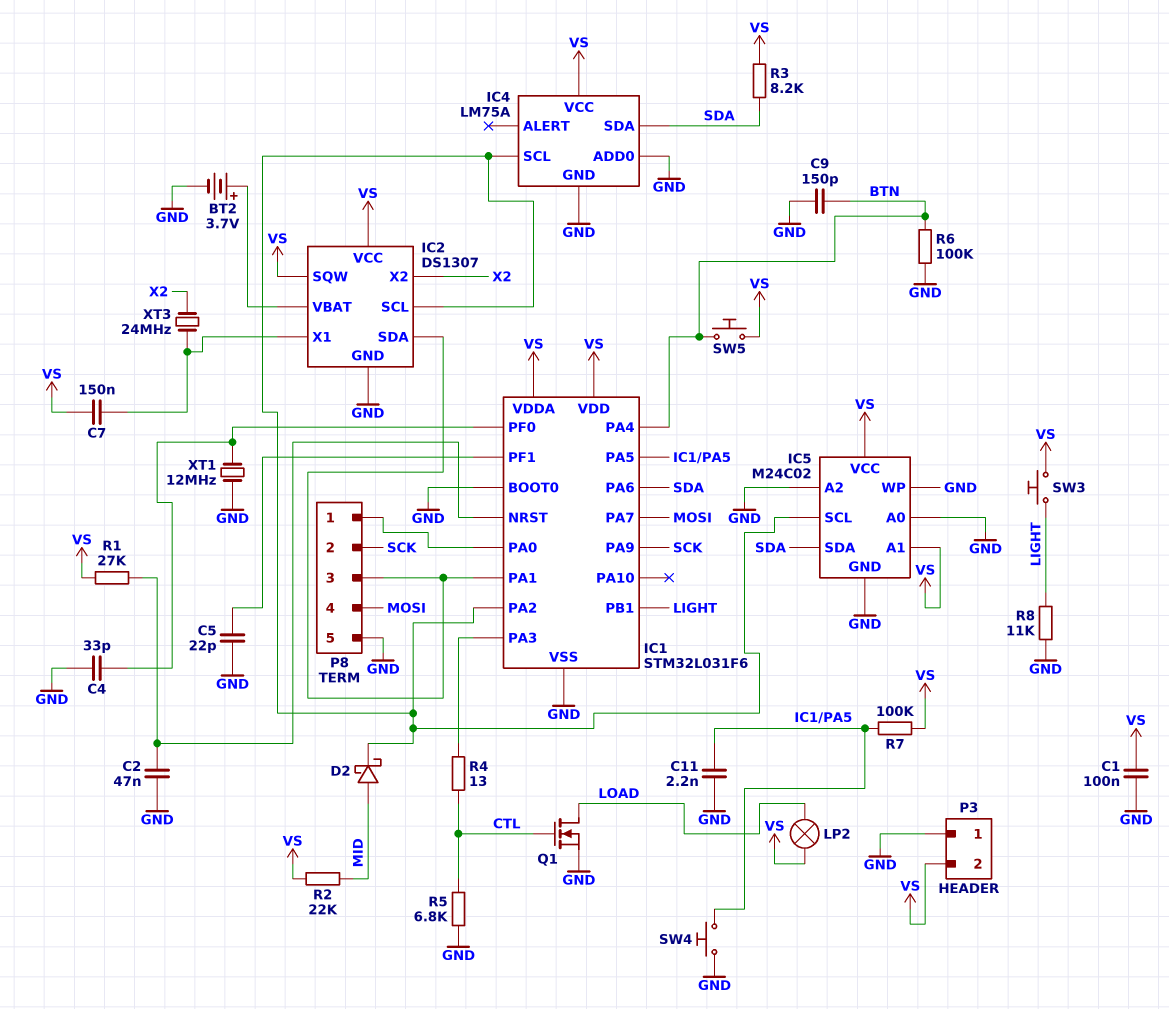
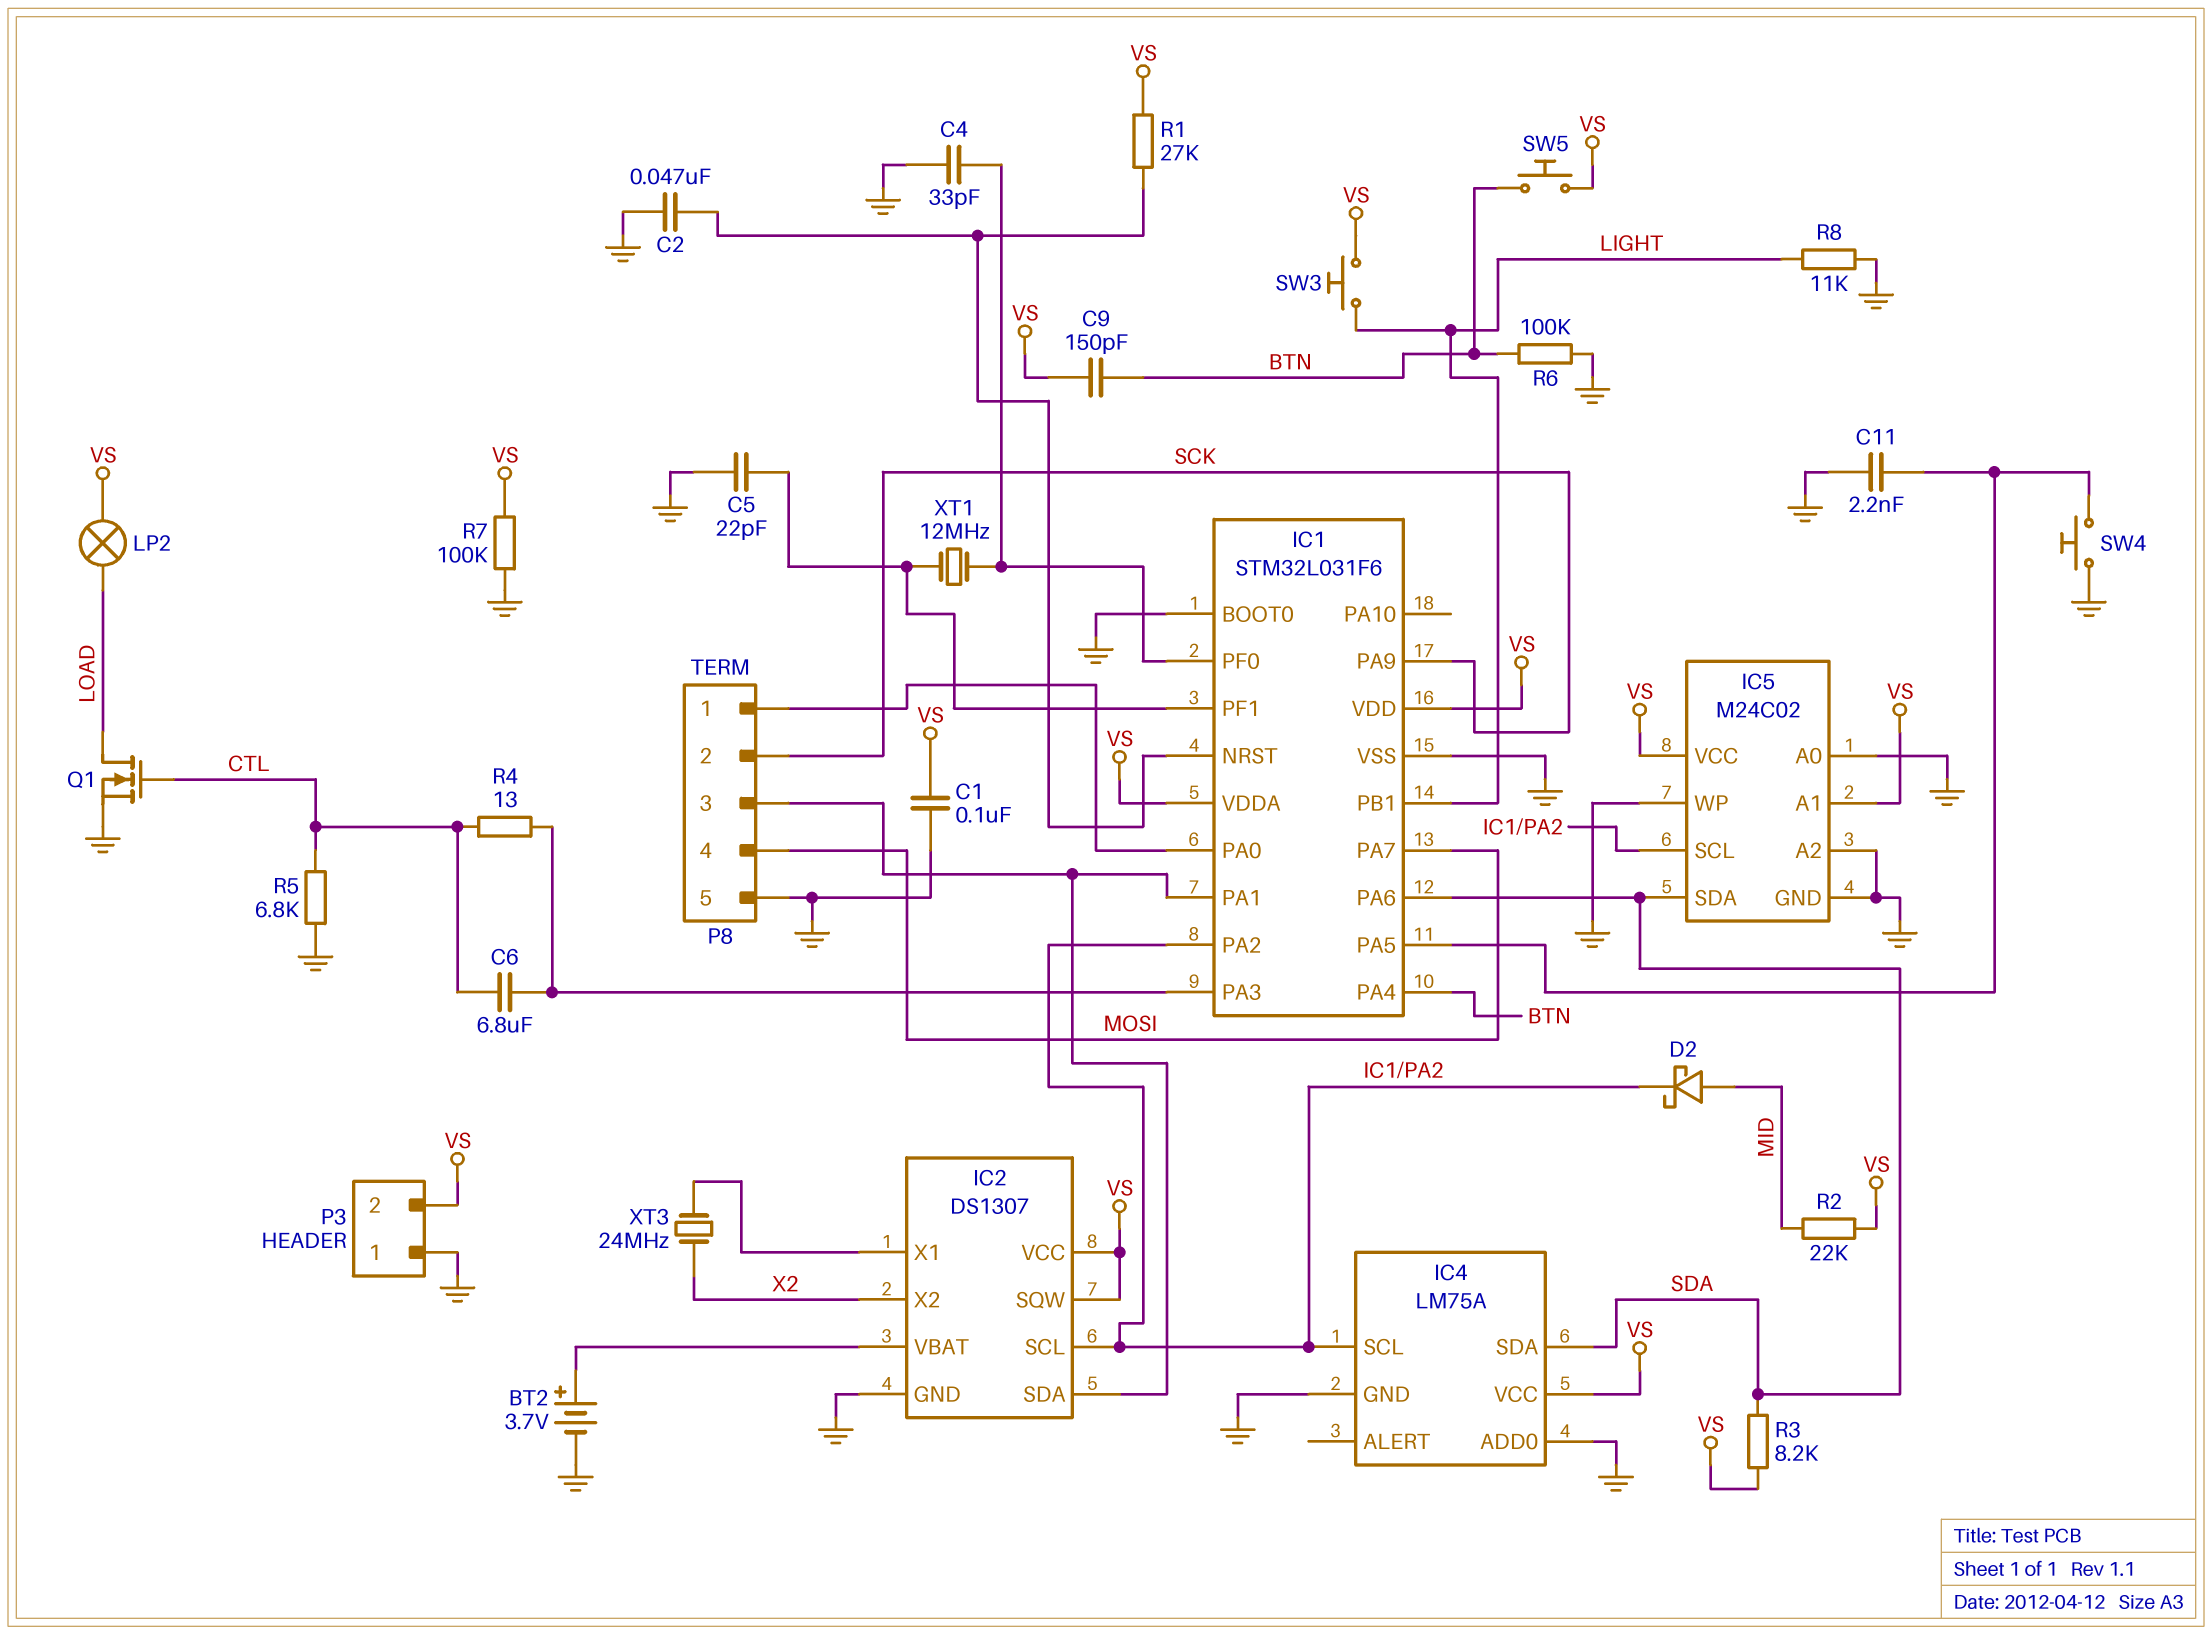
C6: none -> 6.8uF (CTL, IC1/PA3)
C7: 150nF (IC2/X1, VS) -> none
C9: 150pF (BTN, GND) -> 150pF (BTN, VS)
R7: 100k (IC1/PA5, VS) -> 100k (GND, VS)
XT1: 12MHz (GND, IC1/PF0) -> 12MHz (IC1/PF0, IC1/PF1)

